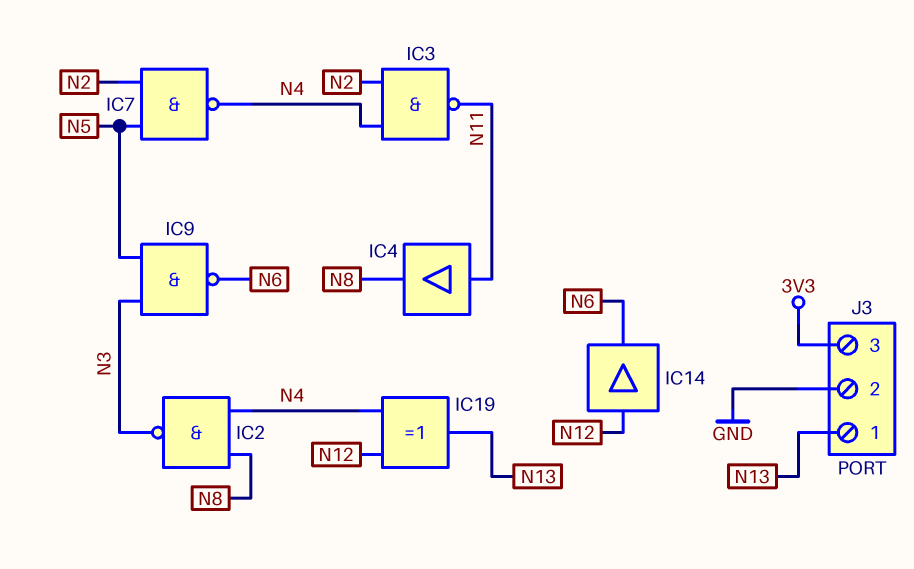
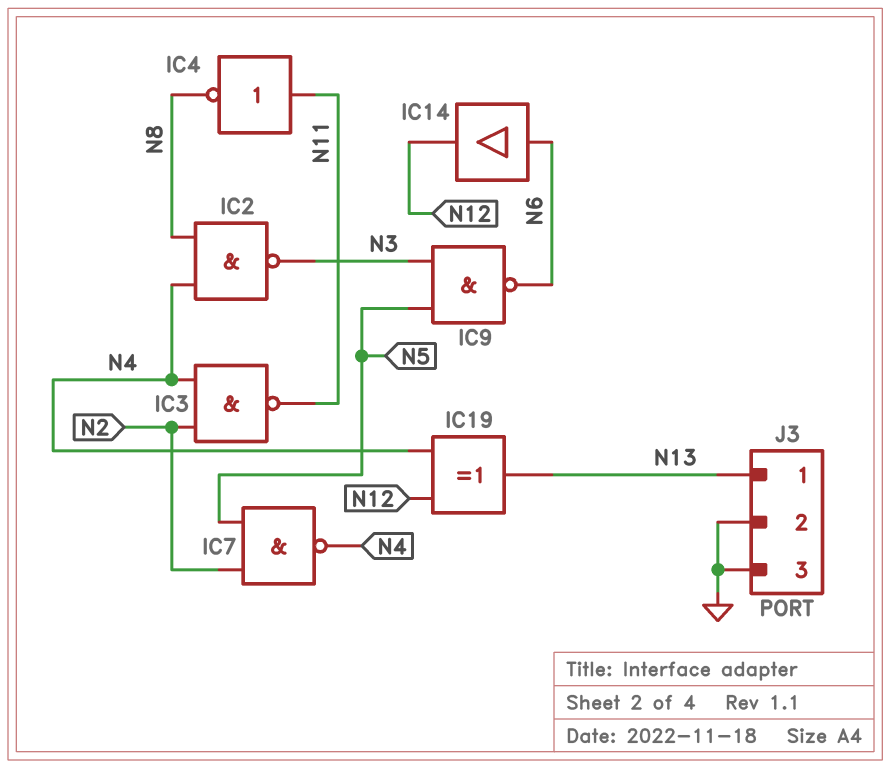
IC4: buffer (in N11, out N8) -> NOT (in N11, out N8)
IC14: buffer (in N12, out N6) -> buffer (in N6, out N12)
J3 pin 3: 3V3 -> GND

